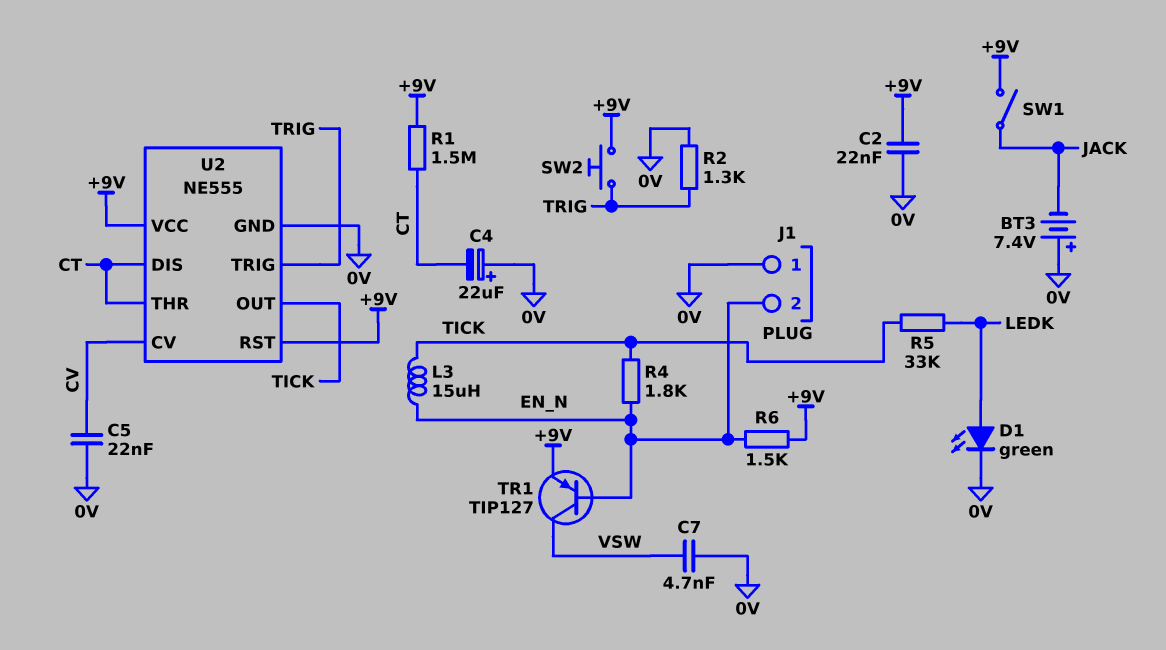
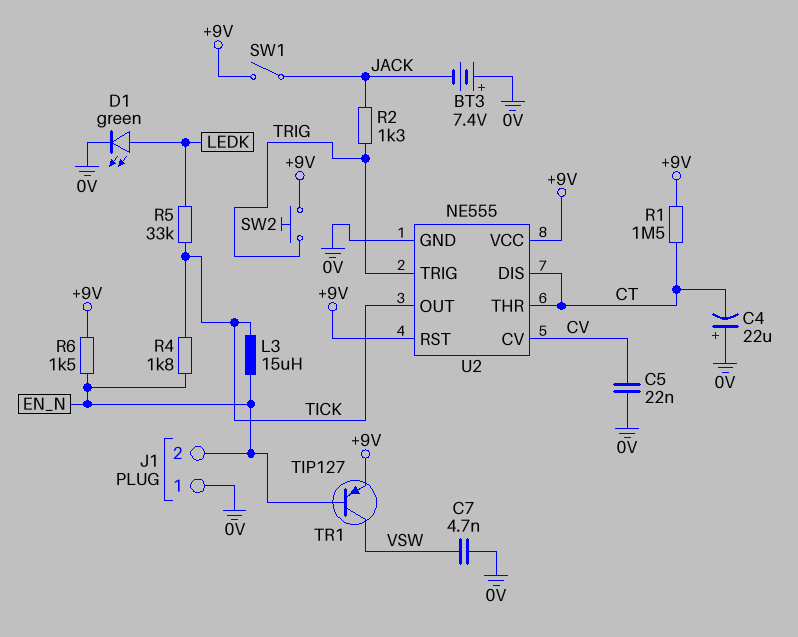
C2: 22nF (+9V, 0V) -> none
R2: 1.3k (0V, TRIG) -> 1.3k (JACK, TRIG)

